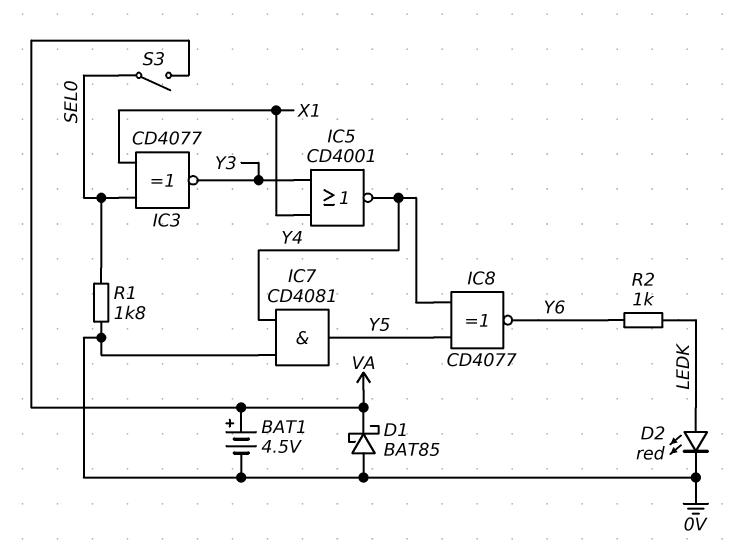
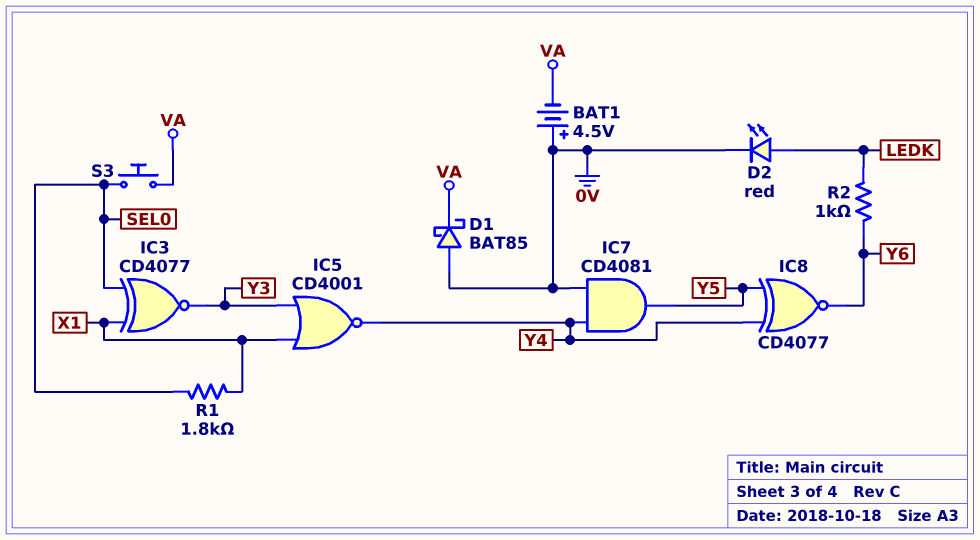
BAT1: 4.5V (plus VA, minus 0V) -> 4.5V (plus 0V, minus VA)
R1: 1.8k (0V, SEL0) -> 1.8k (SEL0, X1)
S3: switch (SEL0, VA) -> button (SEL0, VA)

